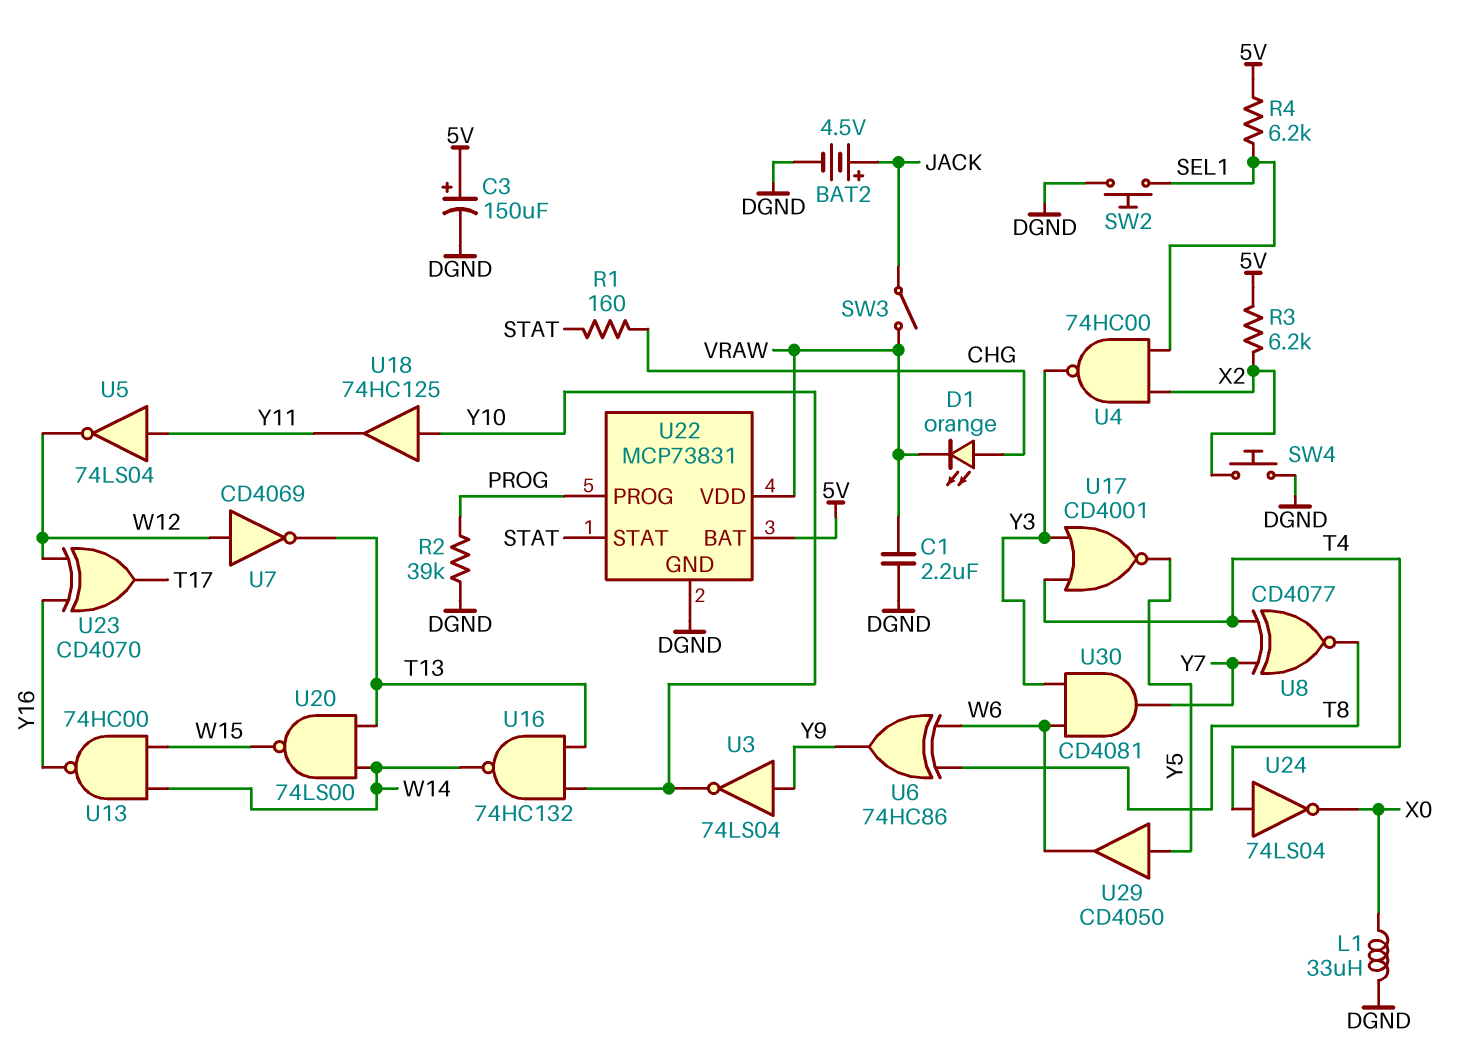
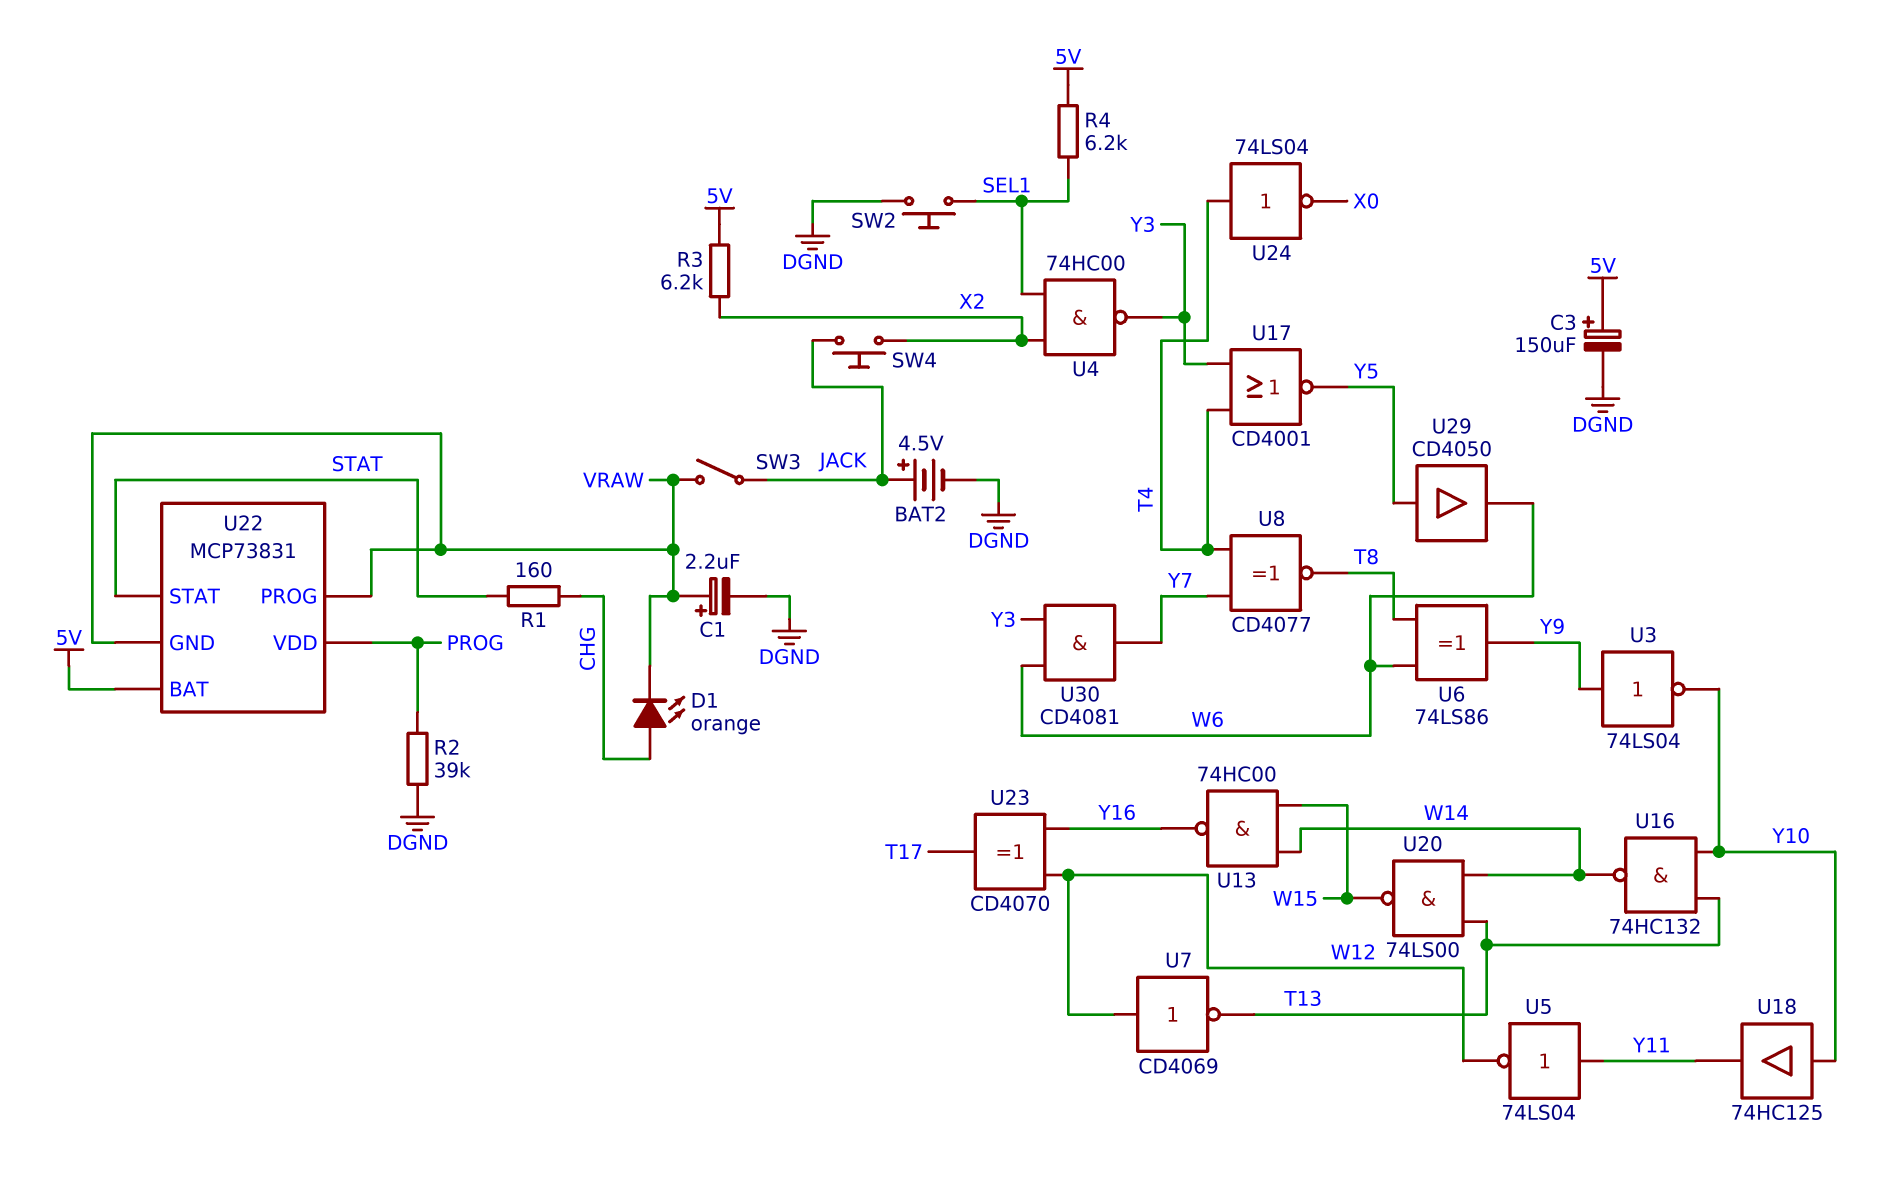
C1: 2.2uF (DGND, VRAW) -> 2.2uF (plus VRAW, minus DGND)
L1: 33uH (DGND, X0) -> none
SW4: button (DGND, X2) -> button (JACK, X2)
U6: XOR 74HC86 (in T8, in W6, out Y9) -> XOR 74LS86 (in T8, in W6, out Y9)
U22 pin GND: DGND -> VRAW
U22 pin PROG: PROG -> VRAW
U22 pin VDD: VRAW -> PROG

